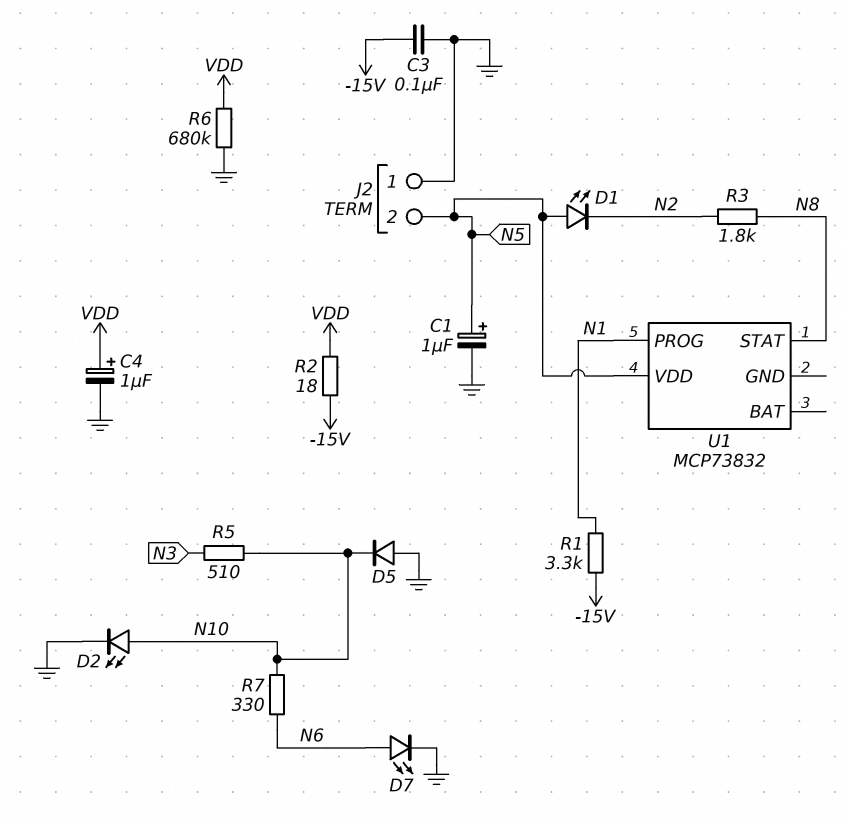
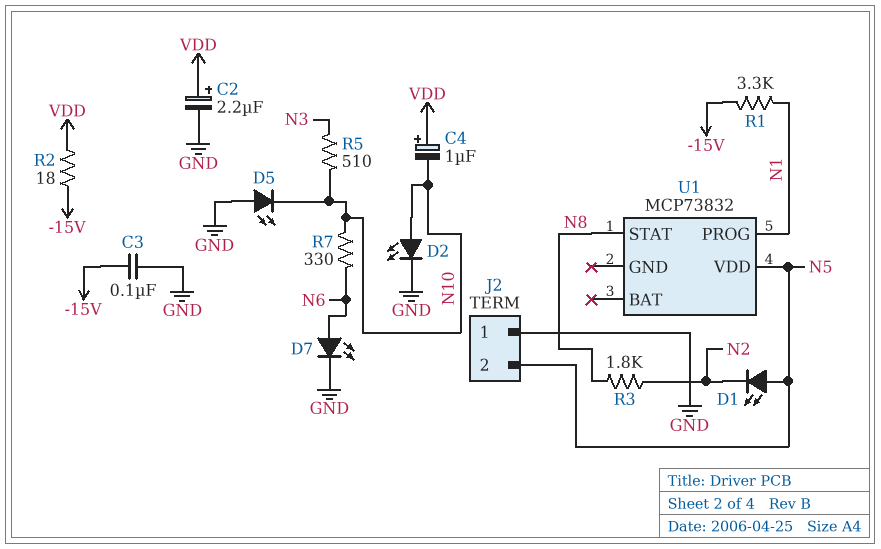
C1: 1uF (plus N5, minus GND) -> none
C2: none -> 2.2uF (plus VDD, minus GND)
C4: 1uF (plus VDD, minus GND) -> 1uF (plus VDD, minus N10)
D5: diode (A GND, K N10) -> LED (A GND, K N10)
R6: 680k (GND, VDD) -> none

